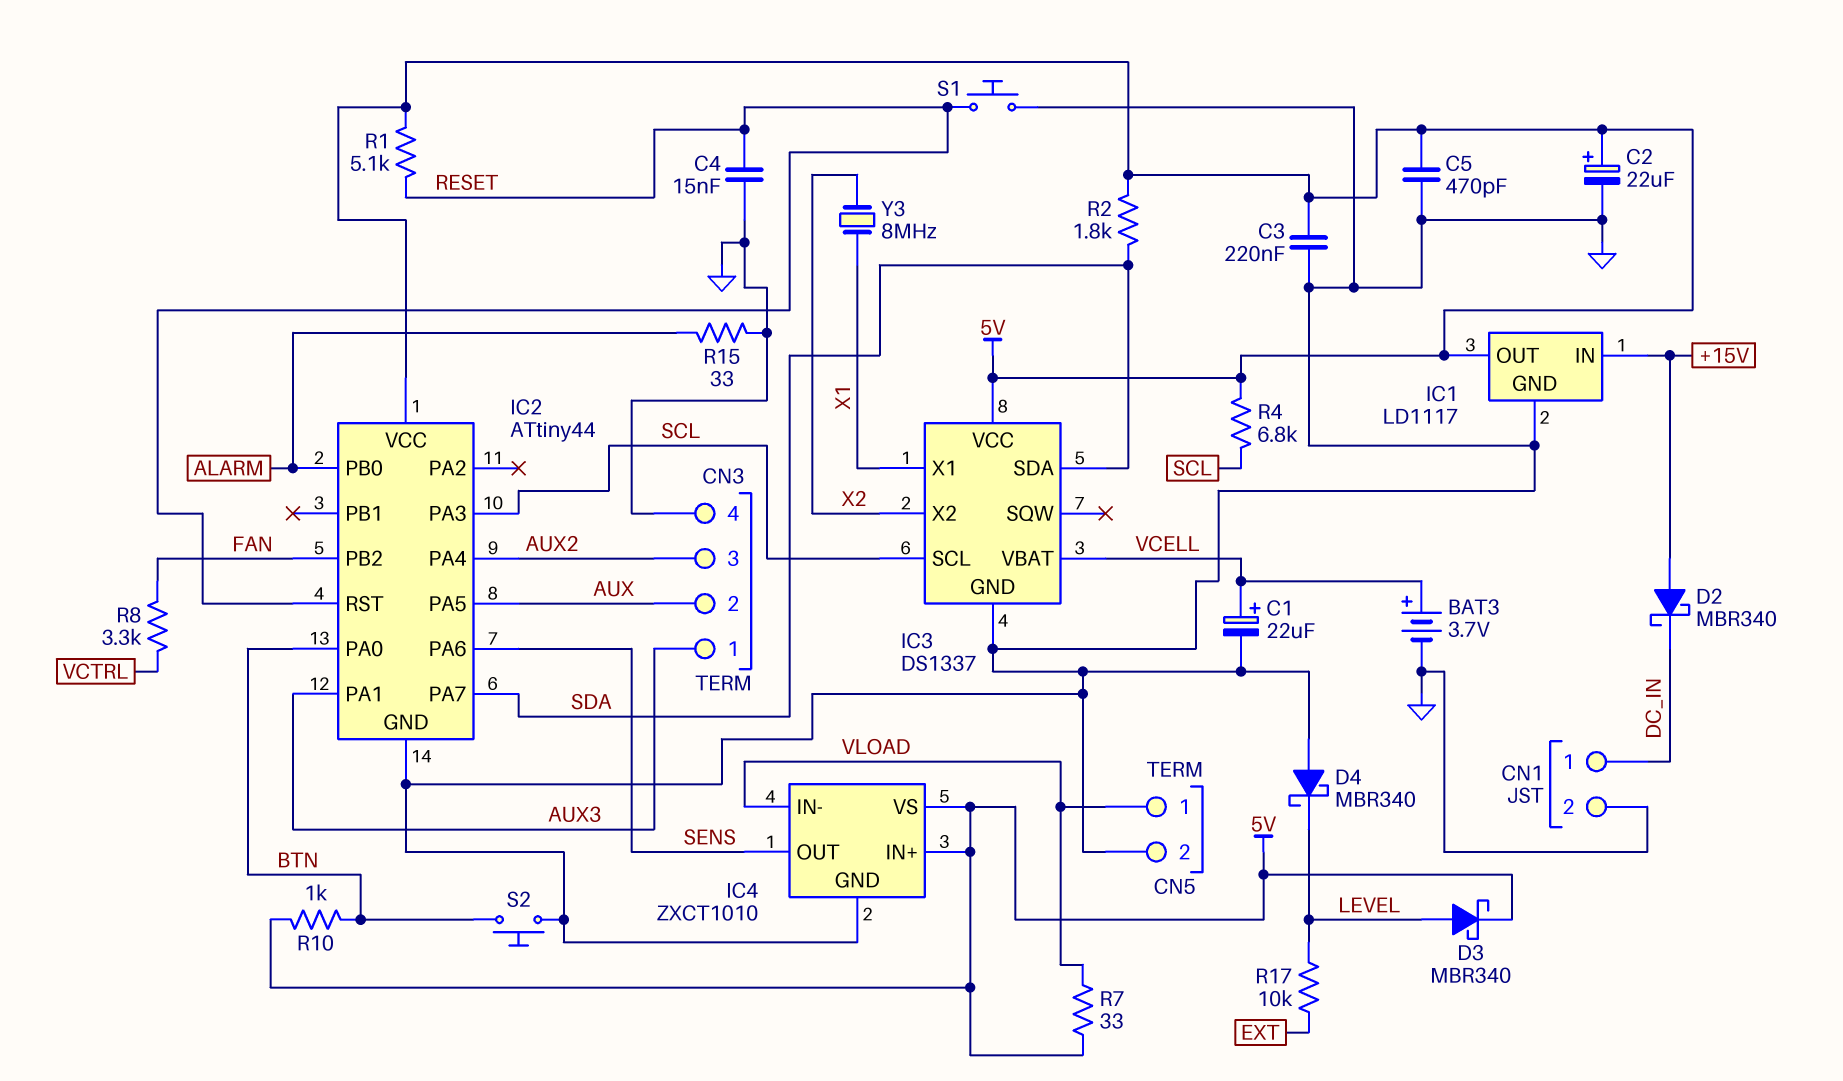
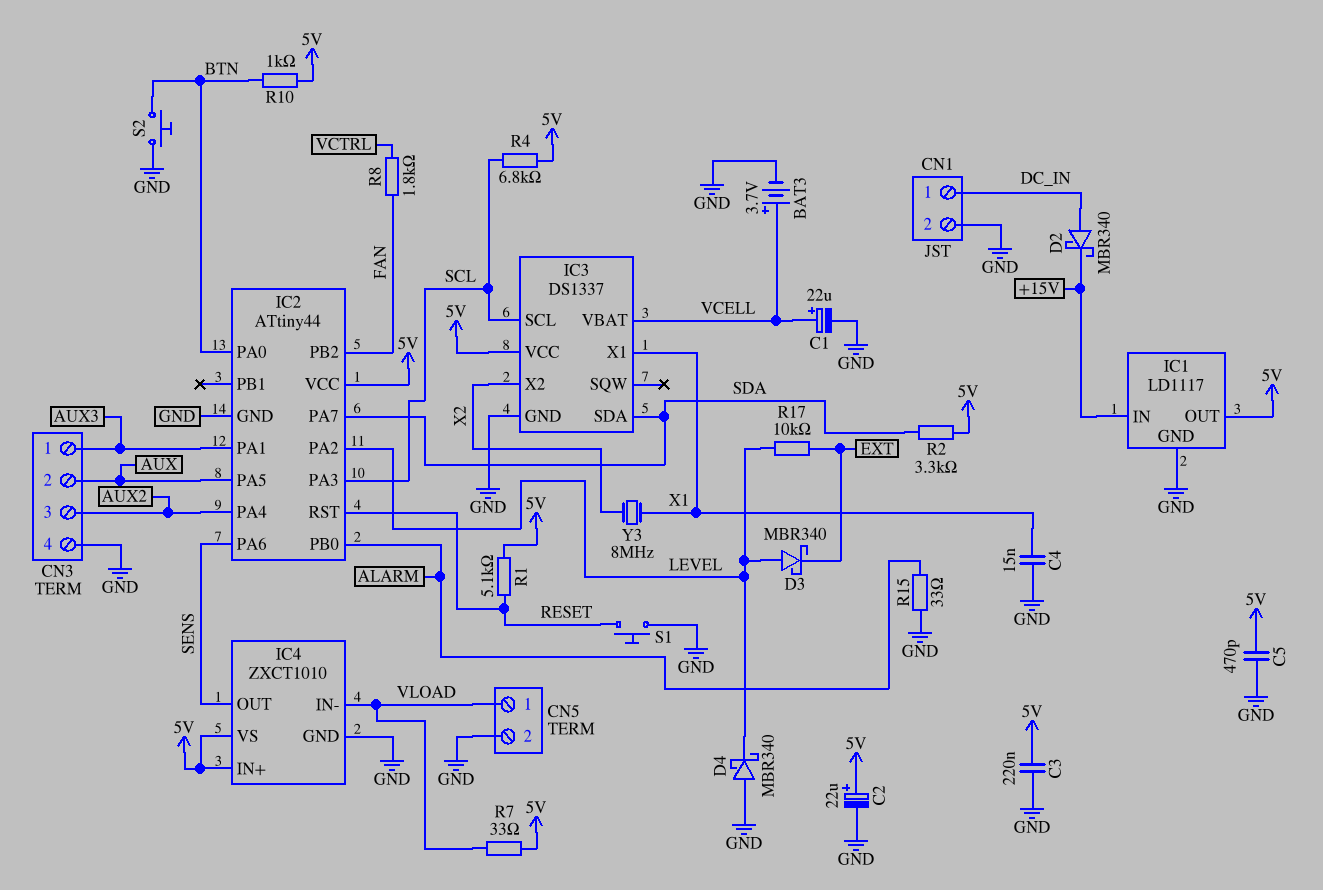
C4: 15nF (GND, RESET) -> 15nF (GND, X1)
D2: schottky MBR340 (A +15V, K DC_IN) -> schottky MBR340 (A DC_IN, K +15V)
D3: schottky MBR340 (A LEVEL, K 5V) -> schottky MBR340 (A LEVEL, K EXT)
IC2 pin PA2: none -> LEVEL
R2: 1.8k (5V, SDA) -> 3.3k (5V, SDA)
R8: 3.3k (FAN, VCTRL) -> 1.8k (FAN, VCTRL)

